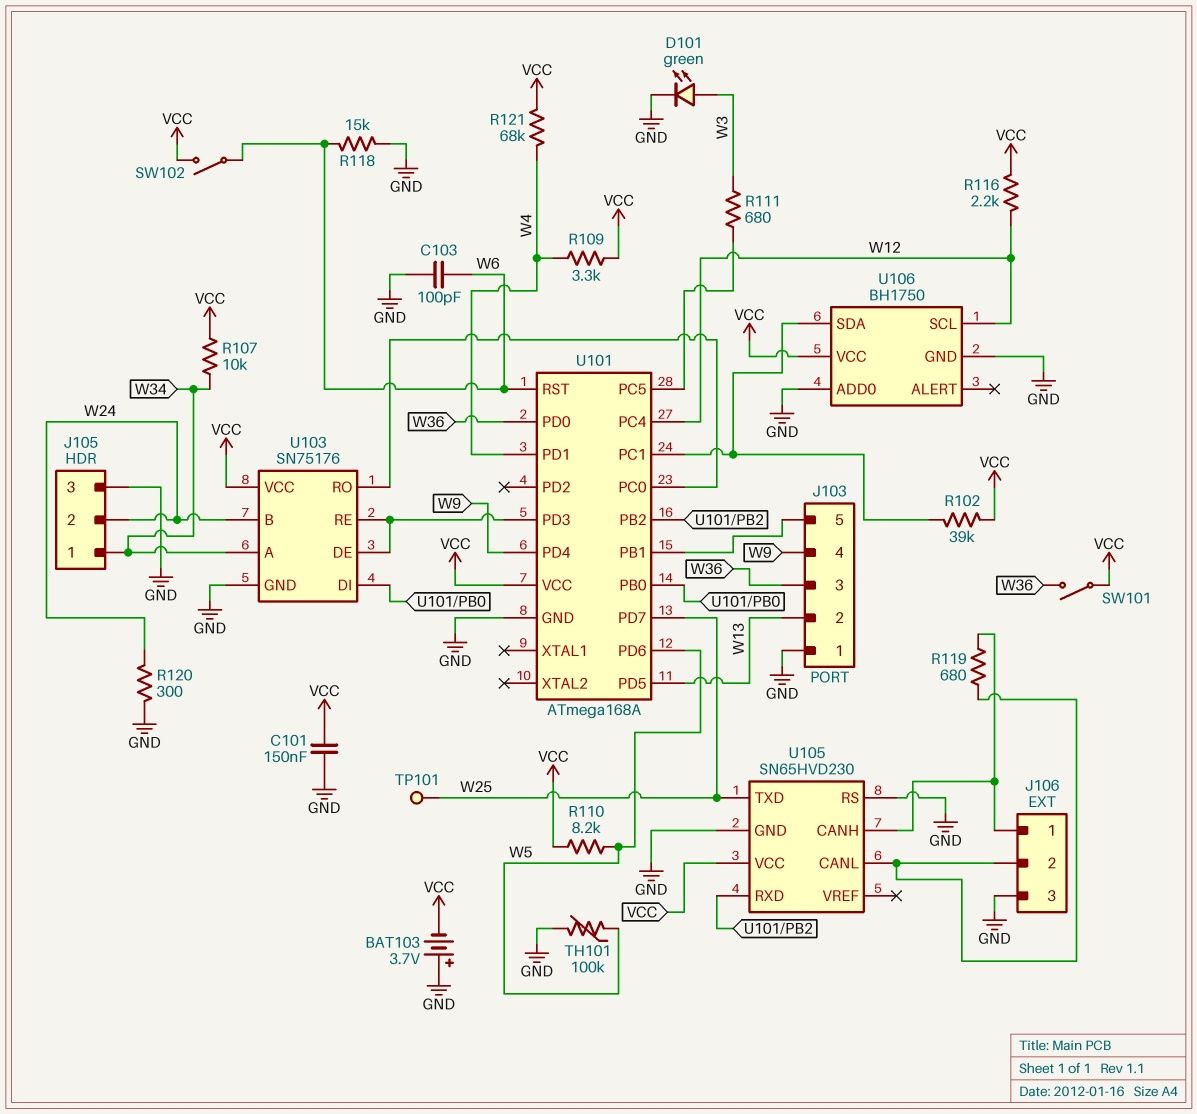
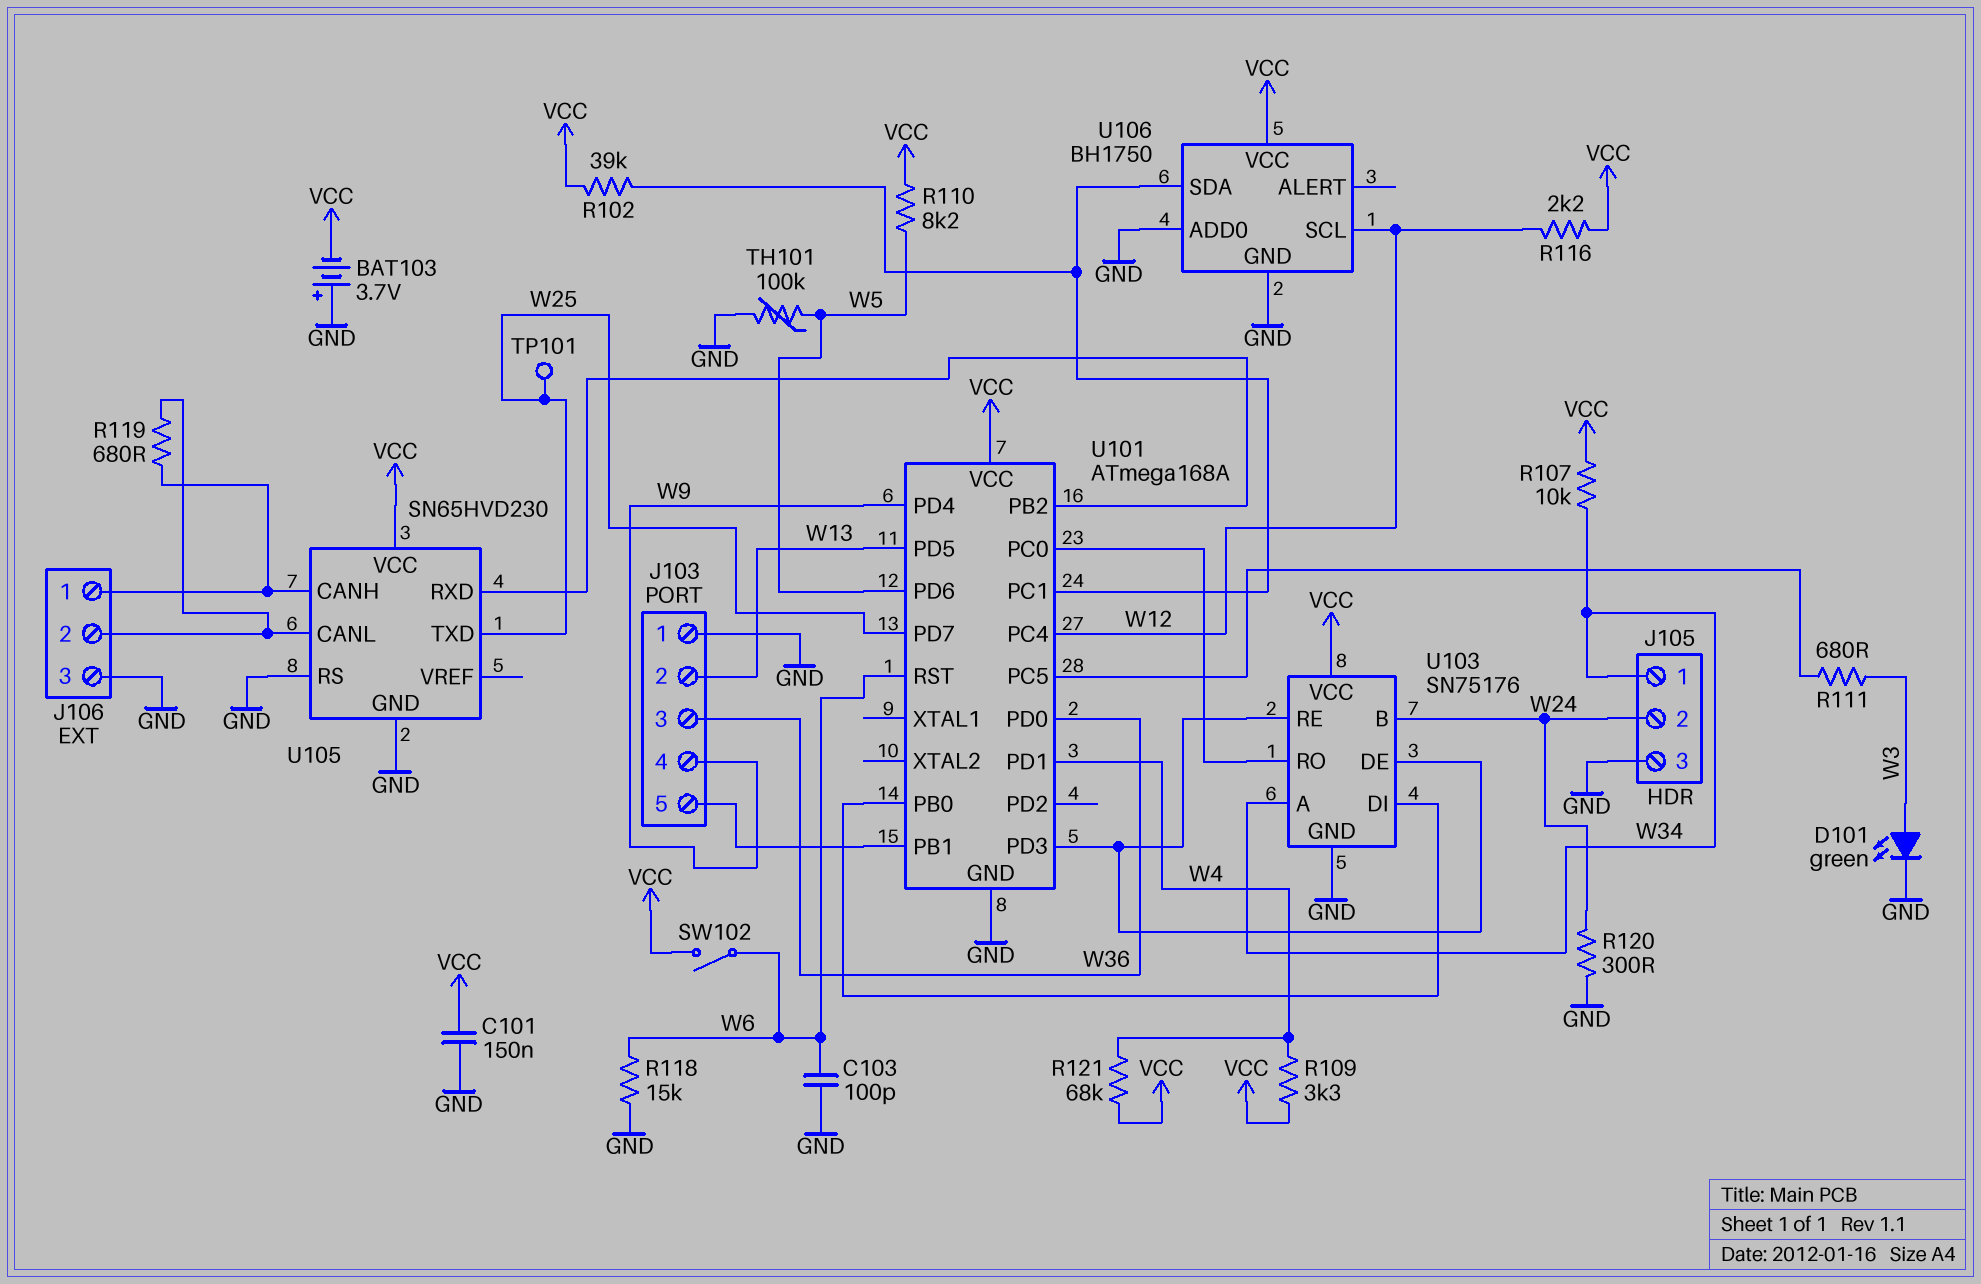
SW101: switch (VCC, W36) -> none

